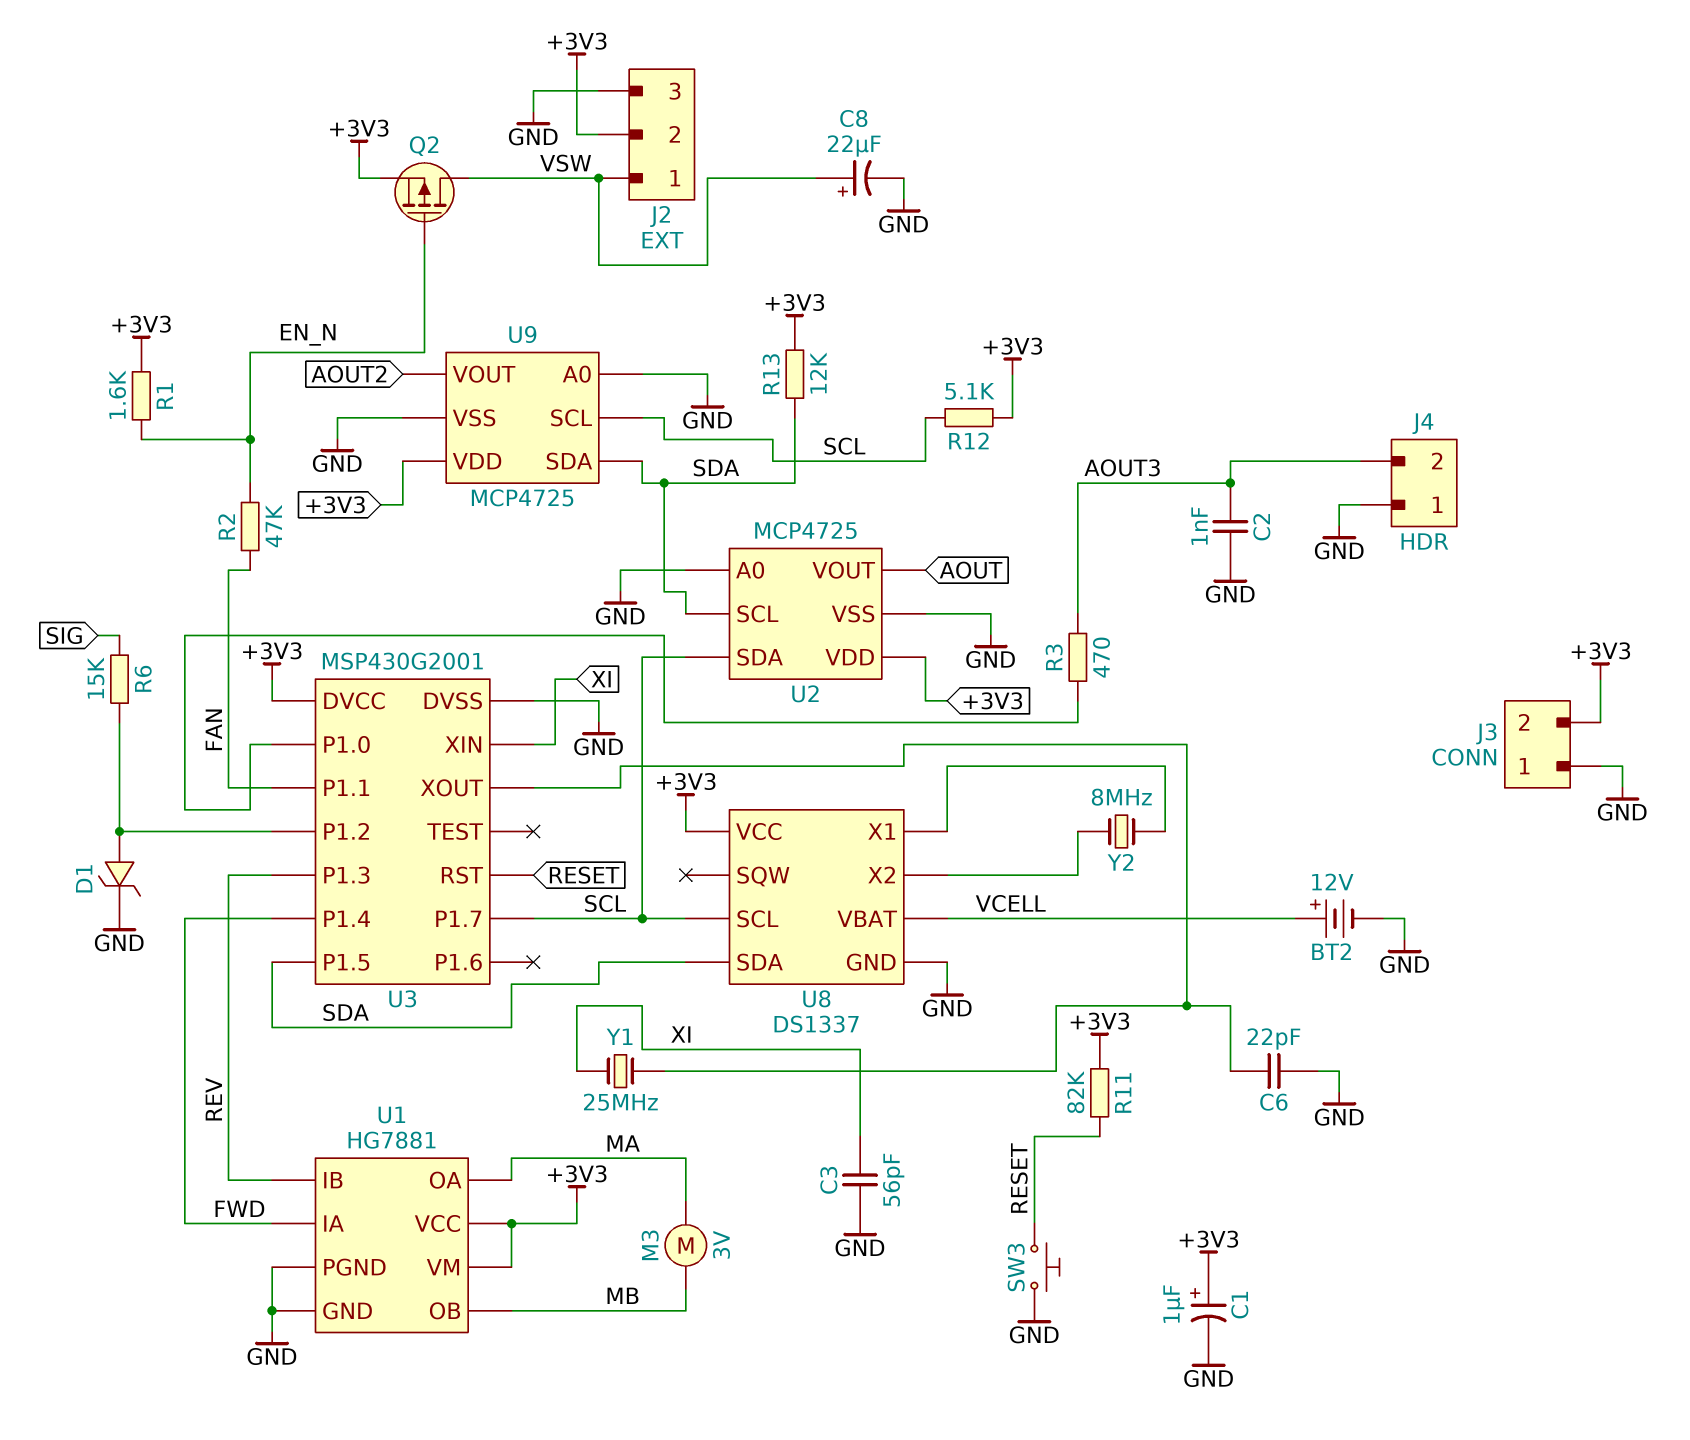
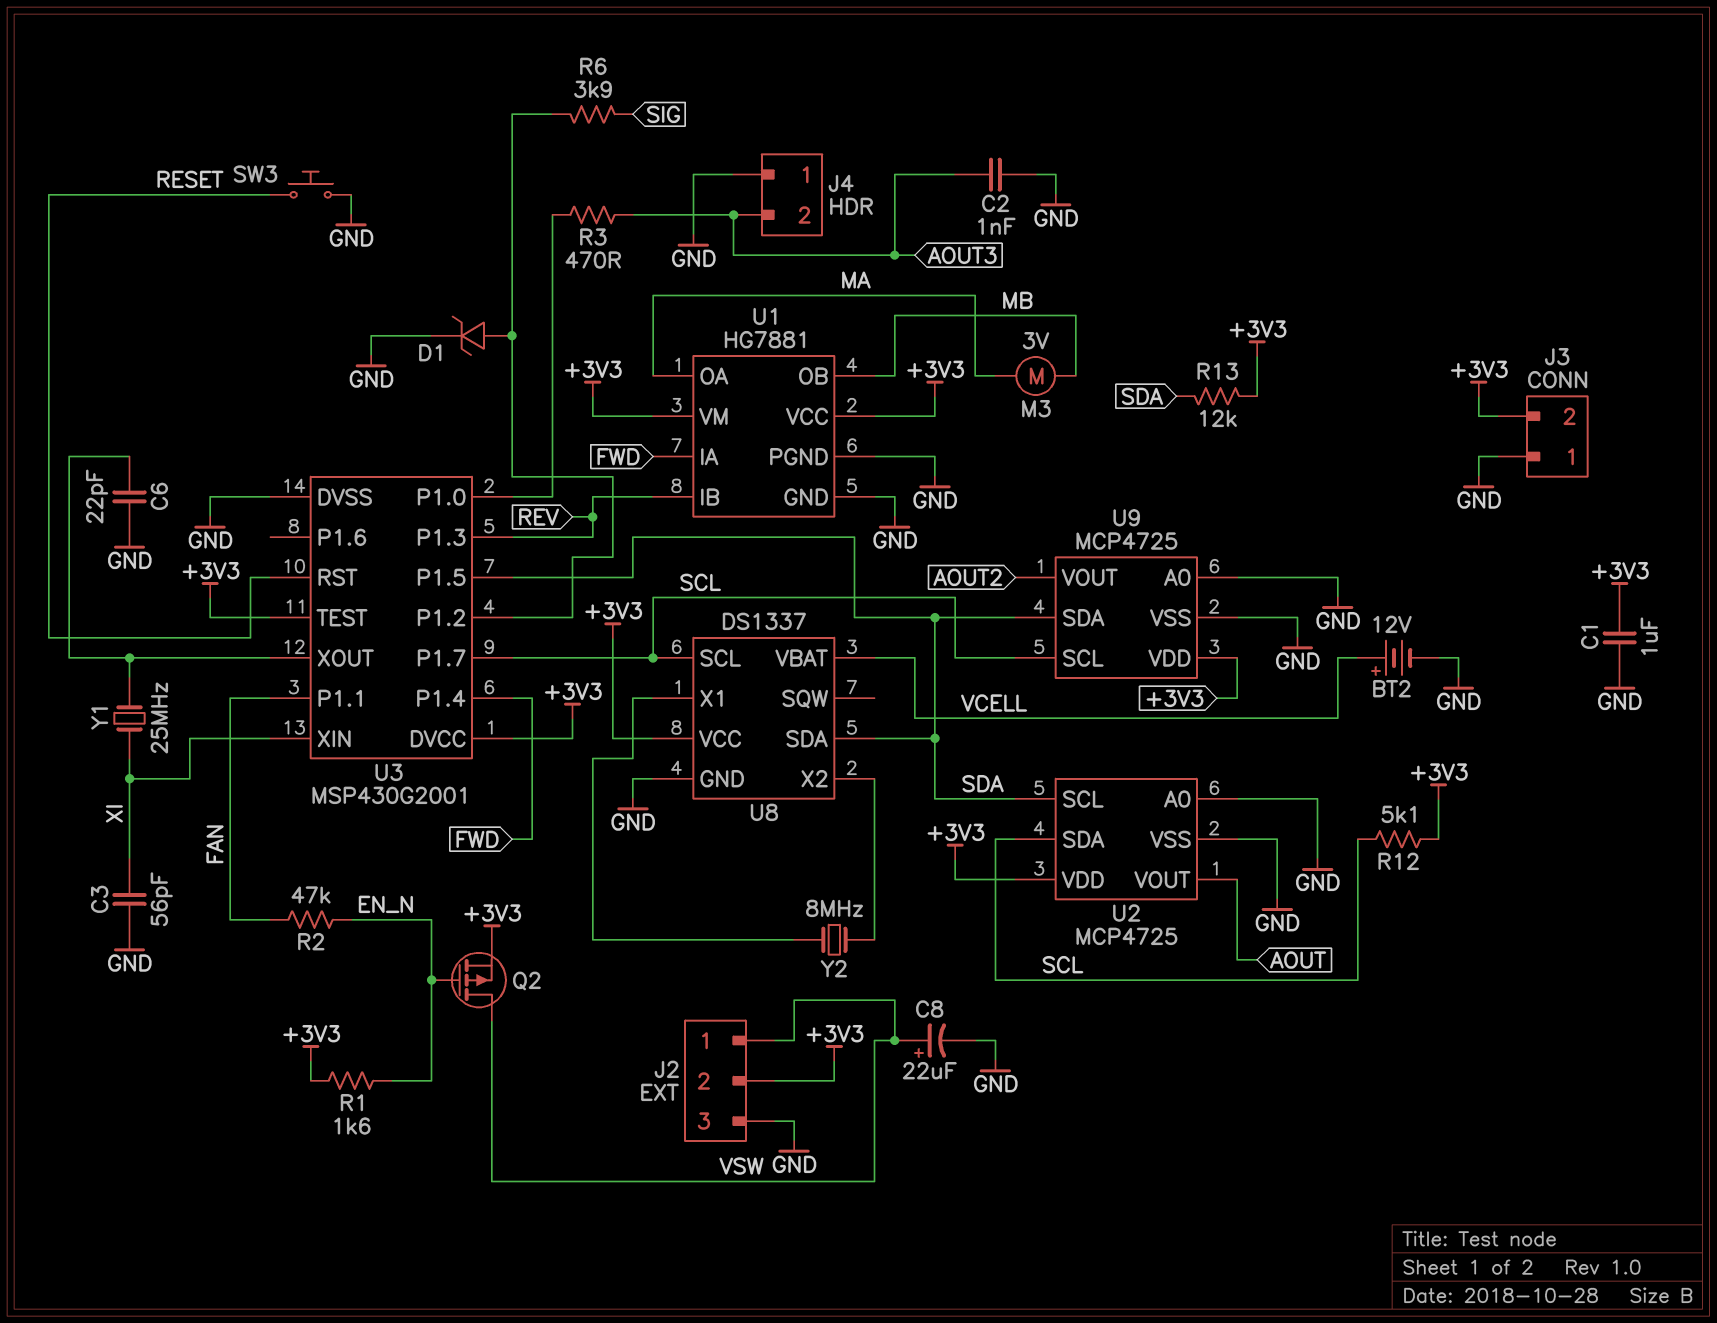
C1: 1uF (plus +3V3, minus GND) -> 1uF (+3V3, GND)
R6: 15k (SIG, U3/P1.2) -> 3.9k (SIG, U3/P1.2)
R11: 82k (+3V3, RESET) -> none
U3 pin TEST: none -> +3V3

